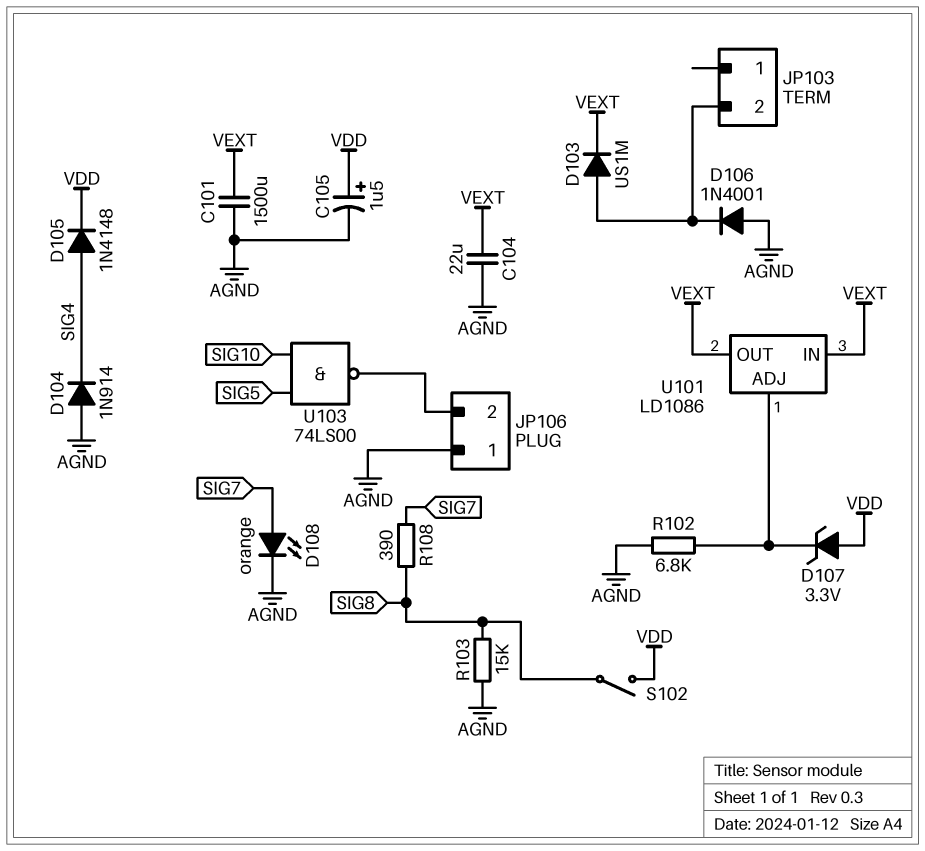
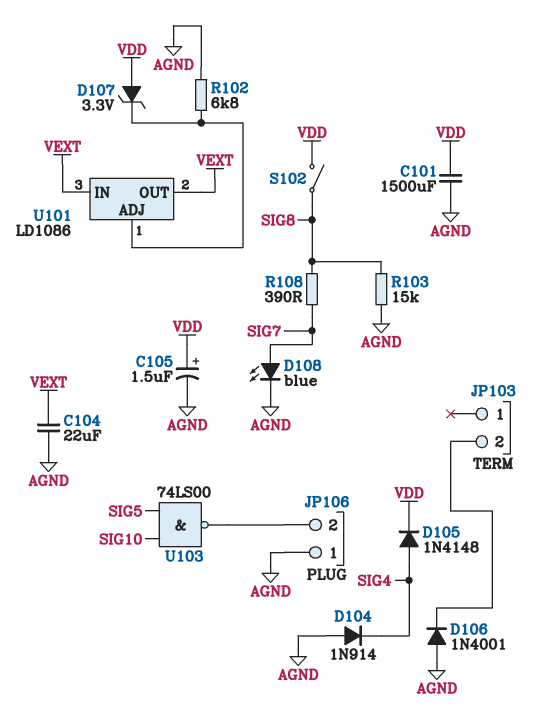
C101: 1500uF (AGND, VEXT) -> 1500uF (AGND, VDD)
D103: diode US1M (A JP103/2, K VEXT) -> none
D108: LED orange (A SIG7, K AGND) -> LED blue (A SIG7, K AGND)

